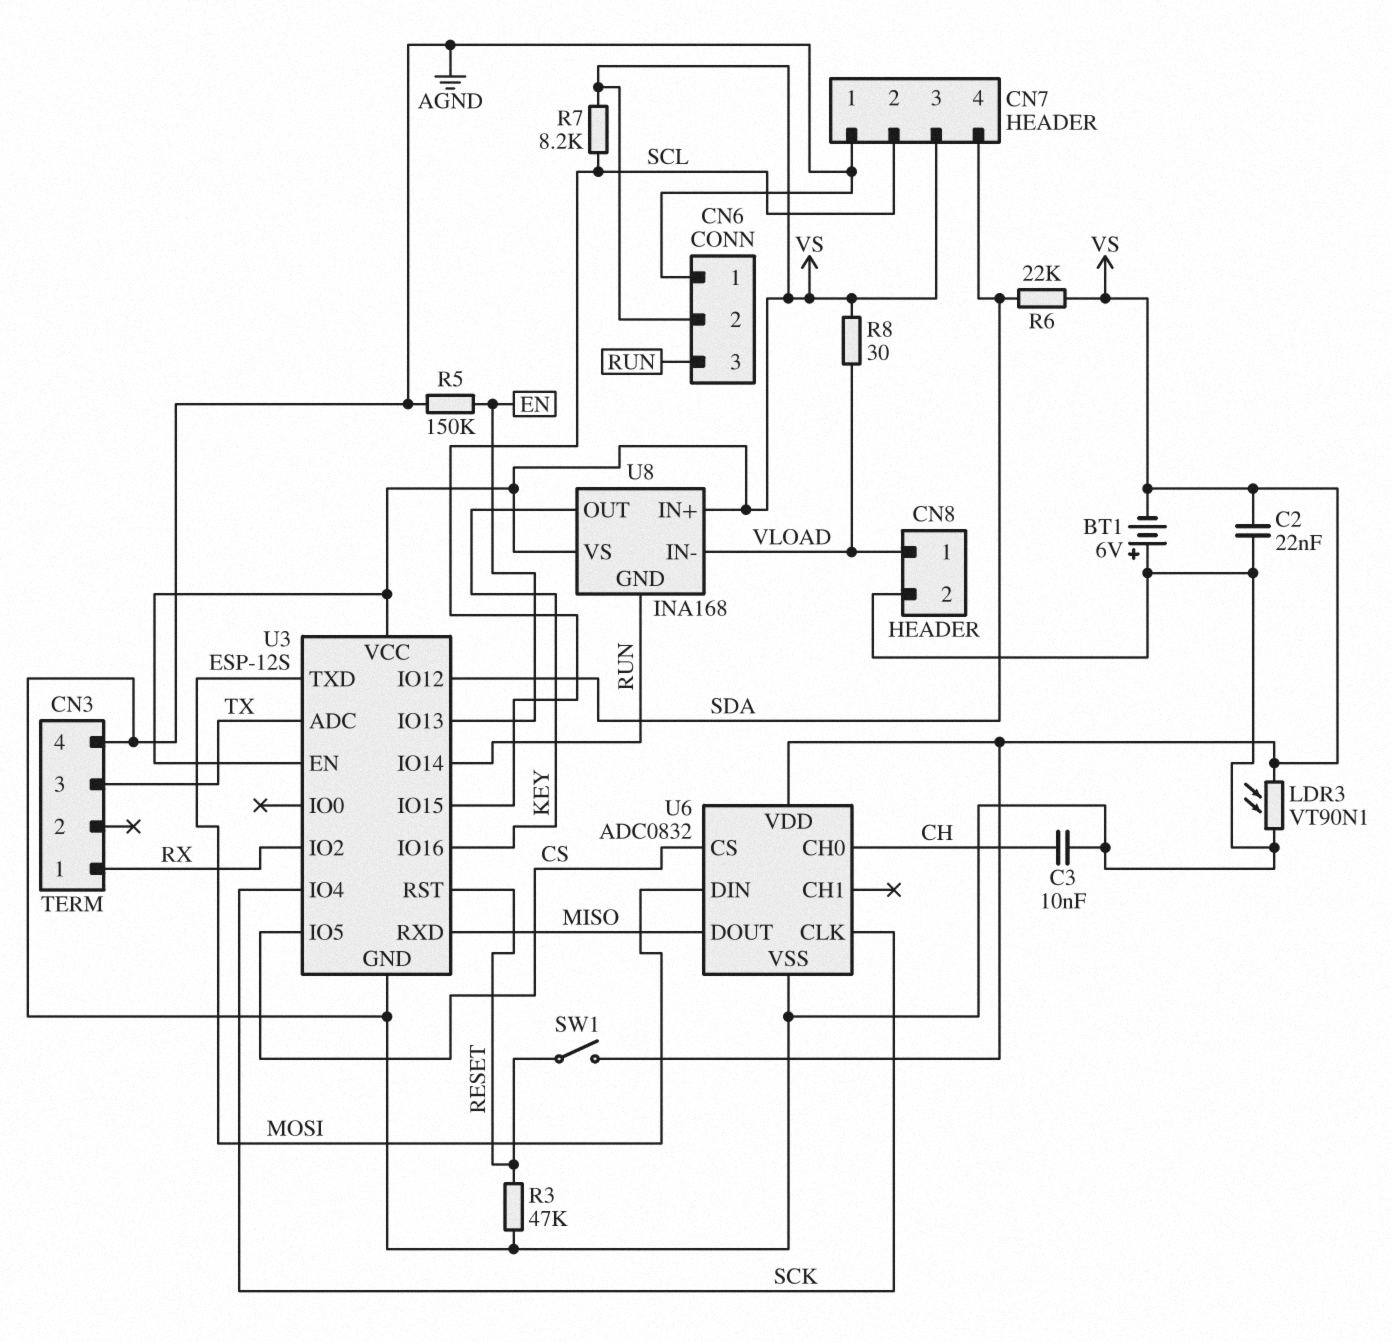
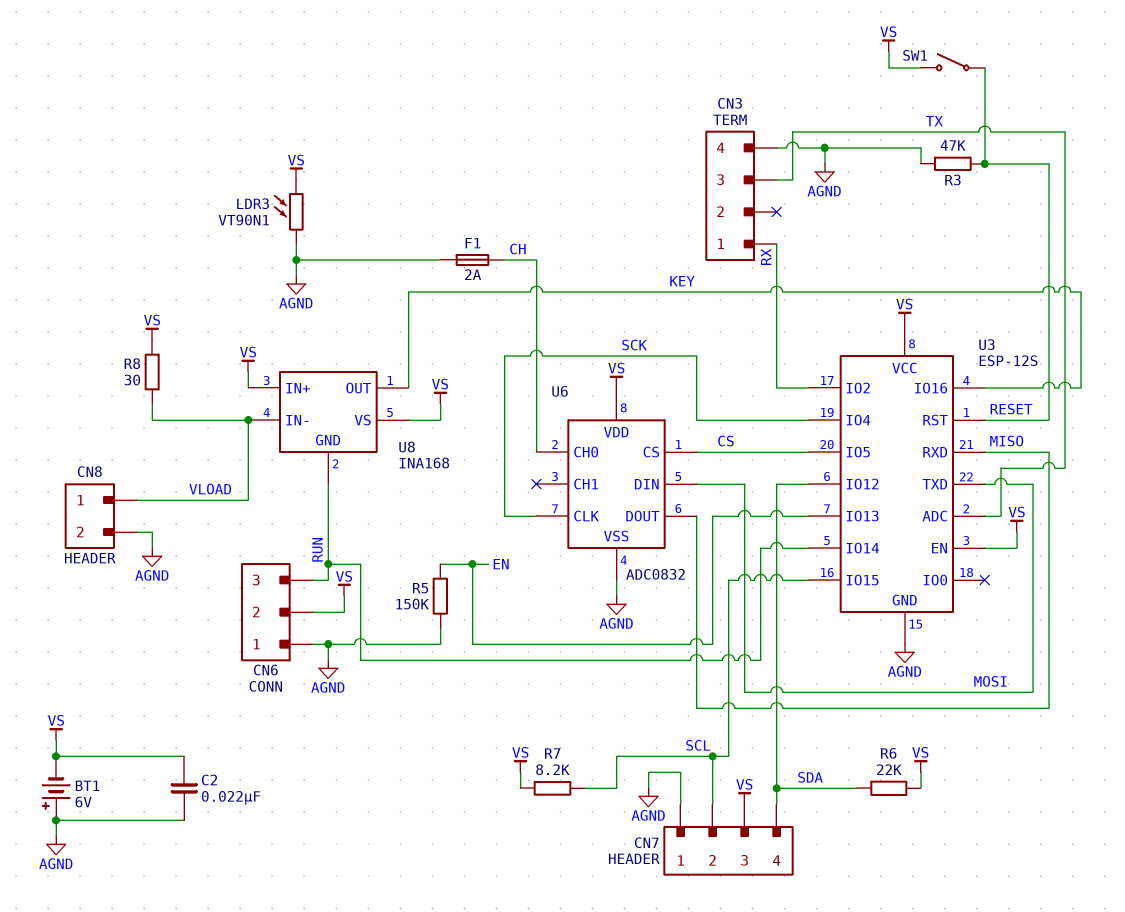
C3: 10nF (AGND, CH) -> none
F1: none -> 2A (AGND, CH)

